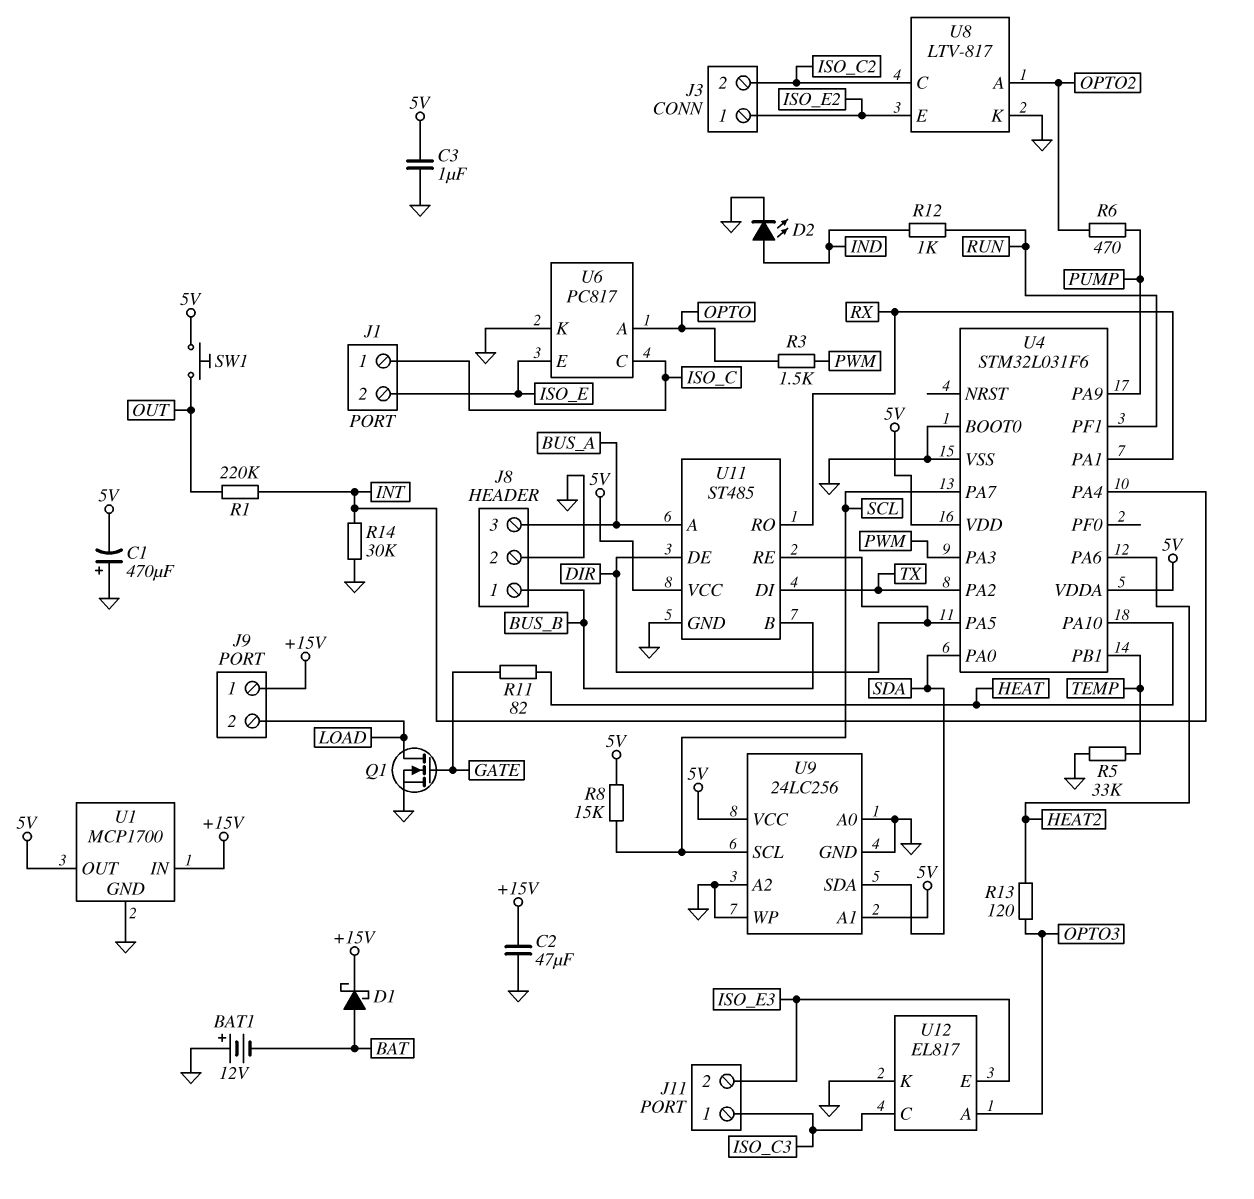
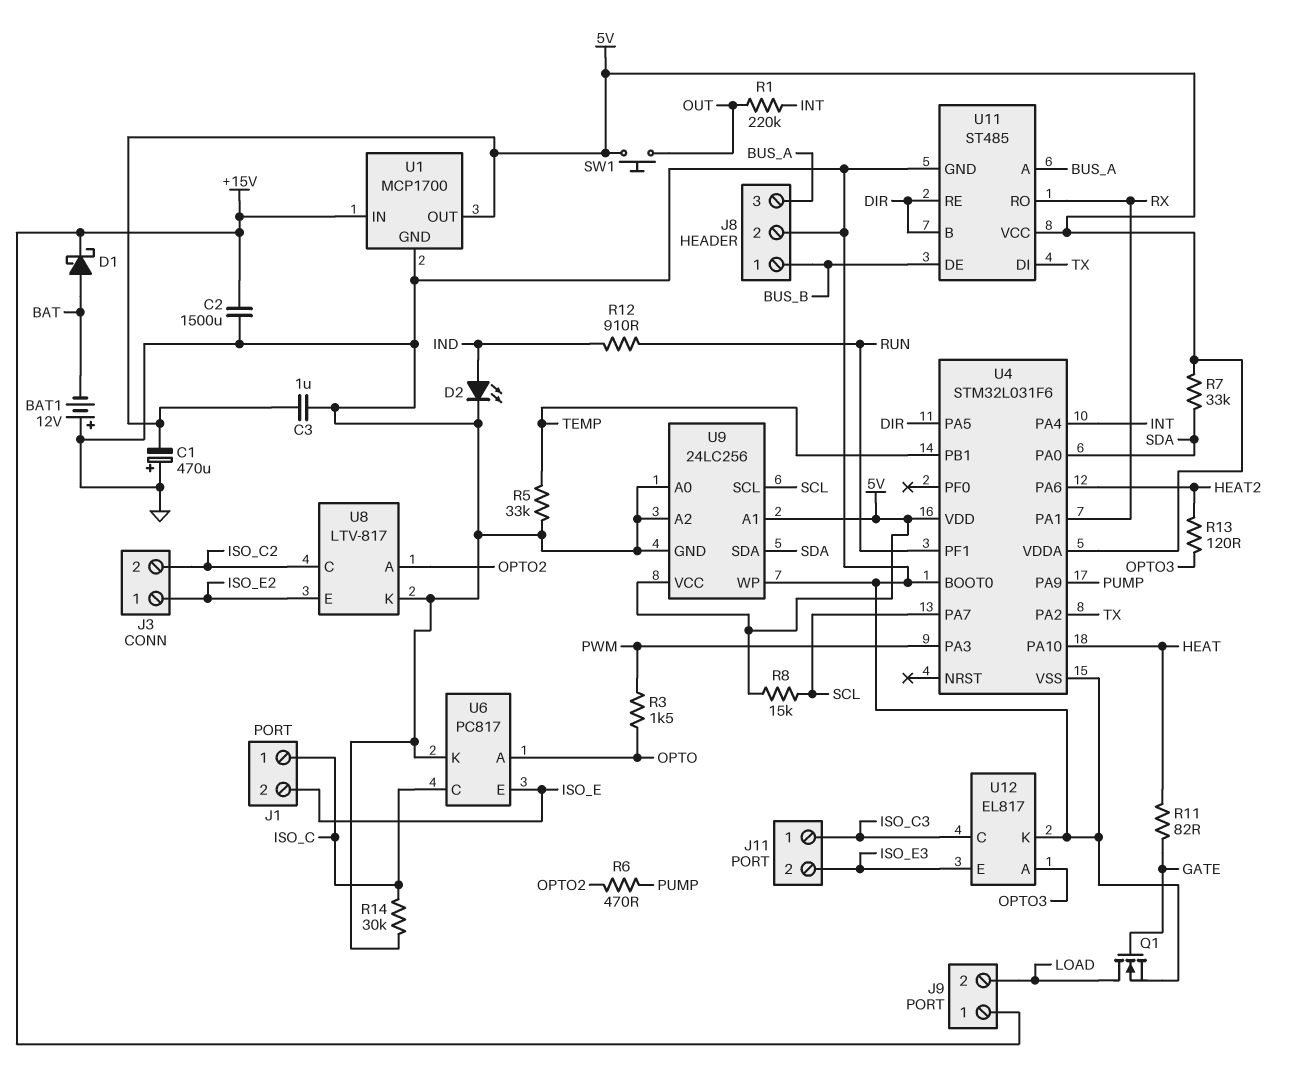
C2: 47uF (+15V, GND) -> 1500uF (+15V, GND)
R7: none -> 33k (5V, SDA)
R12: 1k (IND, RUN) -> 910 (IND, RUN)
R14: 30k (GND, INT) -> 30k (GND, ISO_C)
U11 pin B: BUS_B -> DIR
U11 pin DE: DIR -> BUS_B

